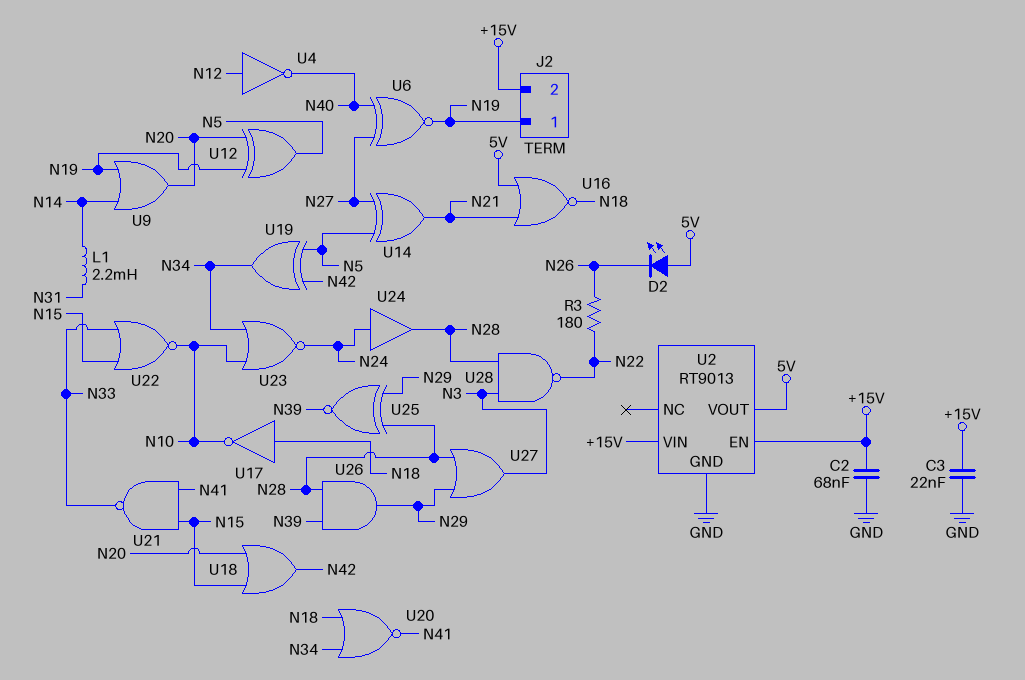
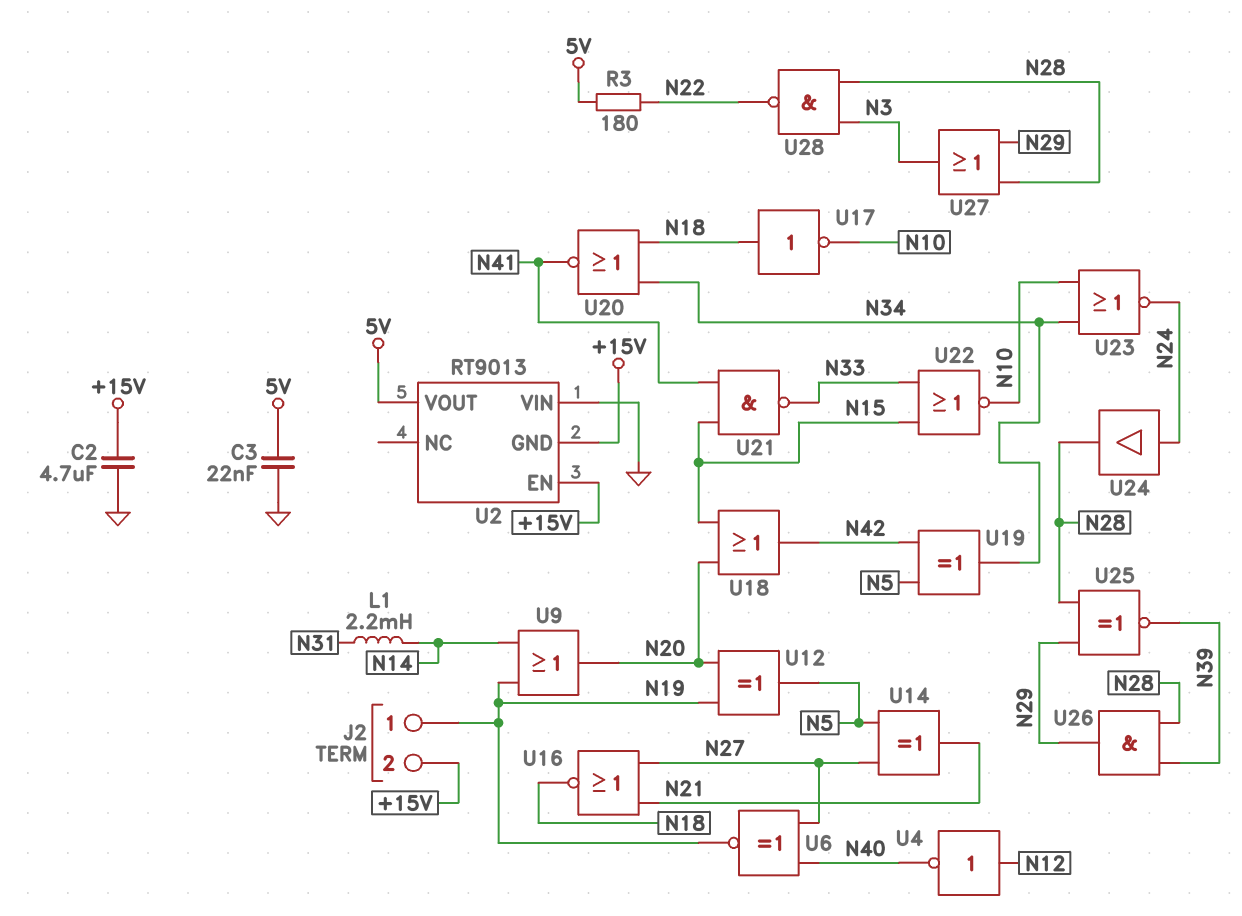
C2: 68nF (+15V, GND) -> 4.7uF (+15V, GND)
C3: 22nF (+15V, GND) -> 22nF (5V, GND)
D2: LED (A 5V, K N26) -> none
R3: 180 (N22, N26) -> 180 (5V, N22)
U2 pin GND: GND -> +15V
U2 pin VIN: +15V -> GND
U16: NOR (in 5V, in N21, out N18) -> NOR (in N21, in N27, out N18)

